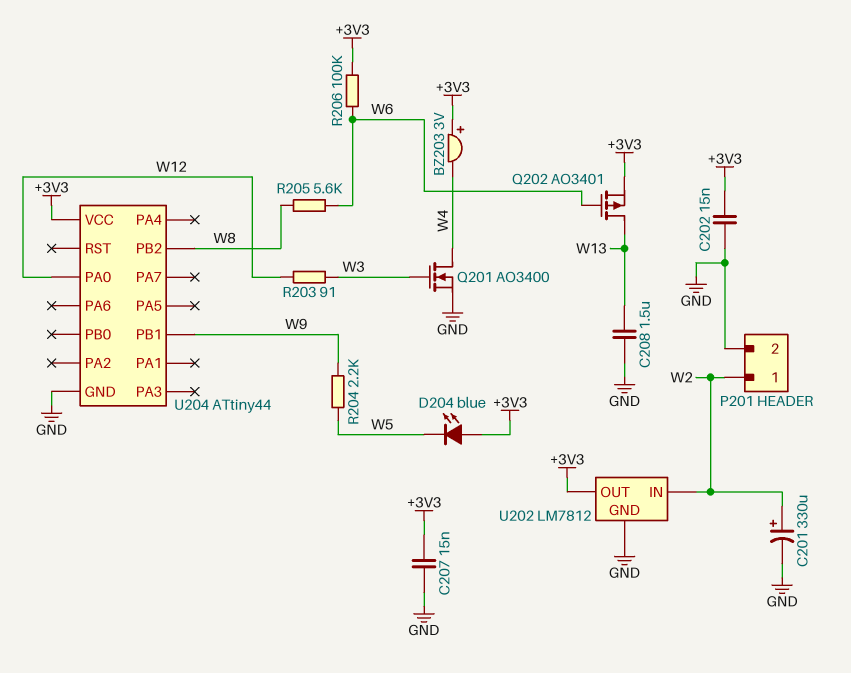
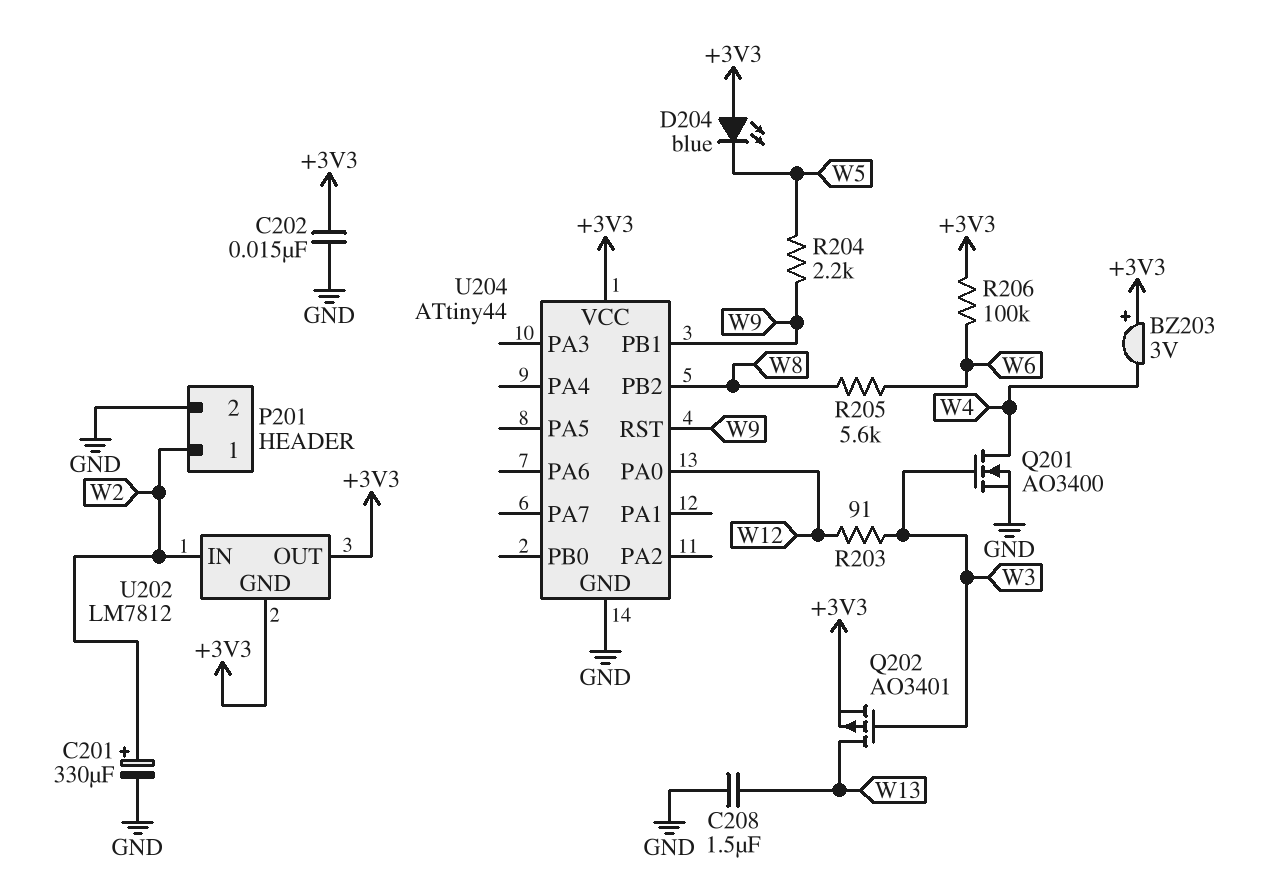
C207: 15nF (+3V3, GND) -> none
Q202: PMOS AO3401 (G W6, D W13, S +3V3) -> PMOS AO3401 (G W3, D W13, S +3V3)
U202 pin GND: GND -> +3V3
U204 pin RST: none -> W9

